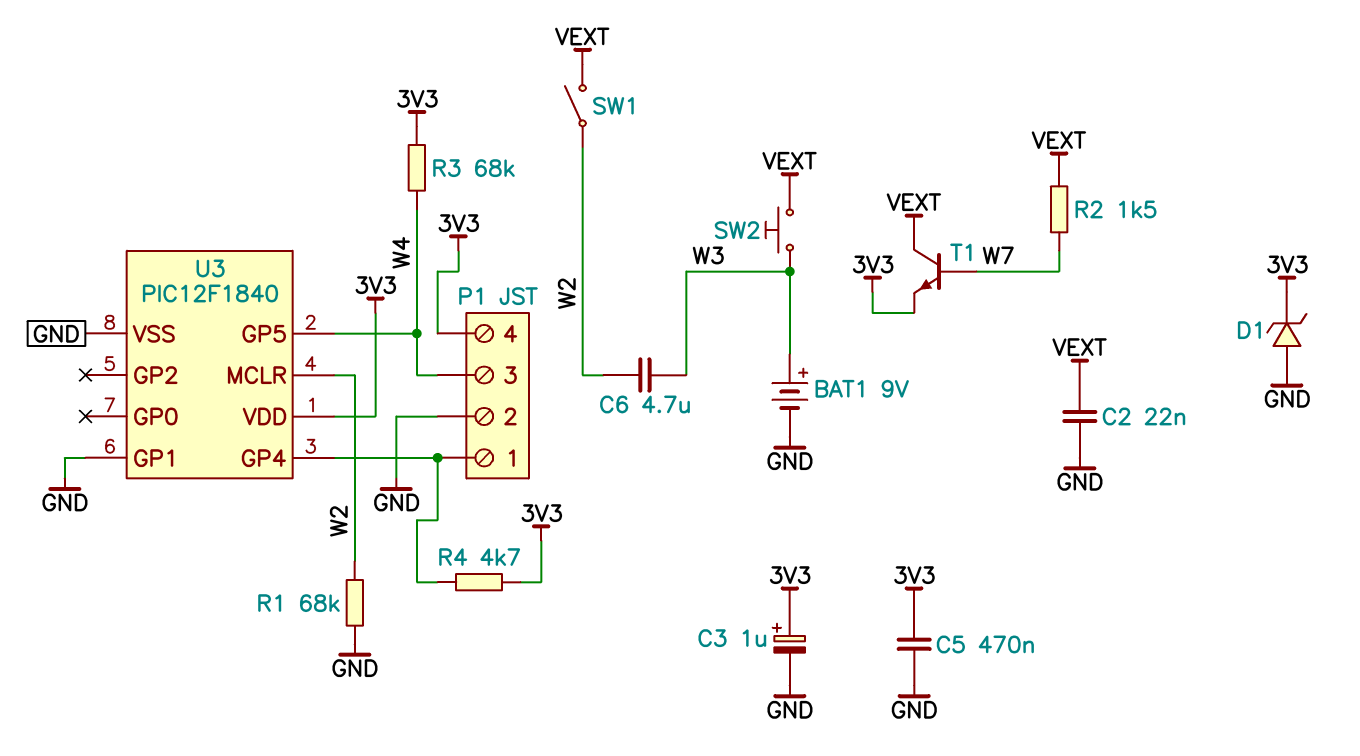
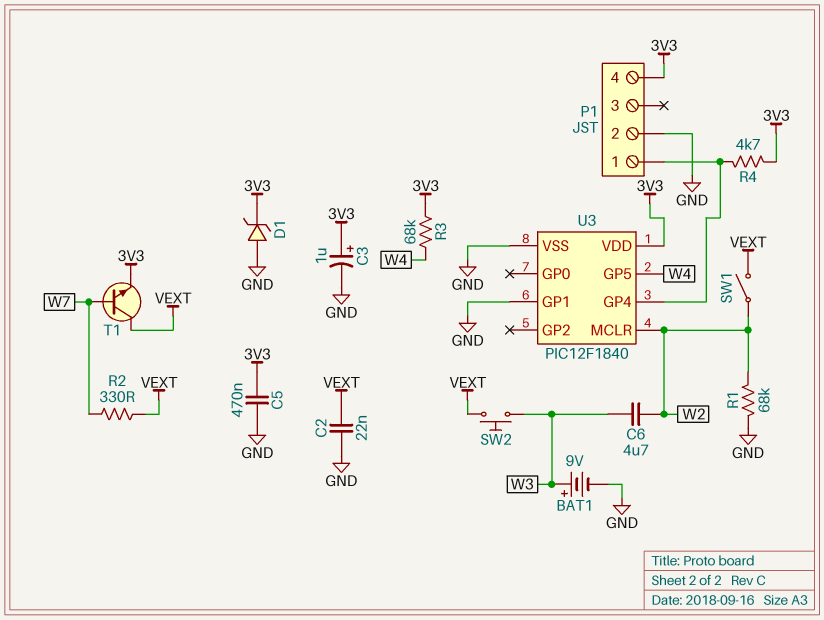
P1 pin 3: W4 -> none
R2: 1.5k (VEXT, W7) -> 330 (VEXT, W7)

